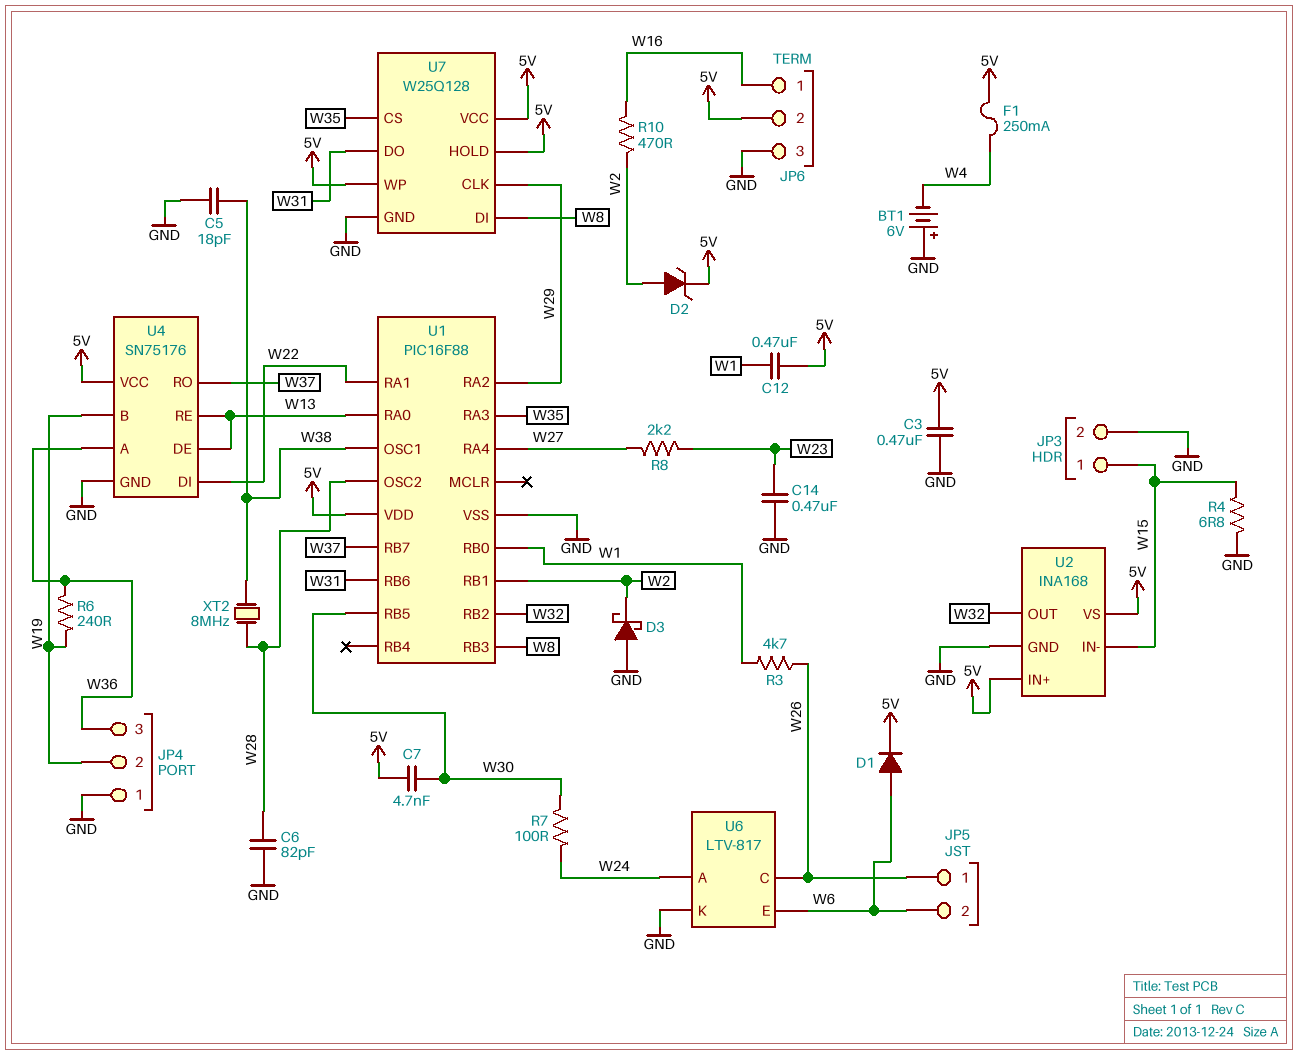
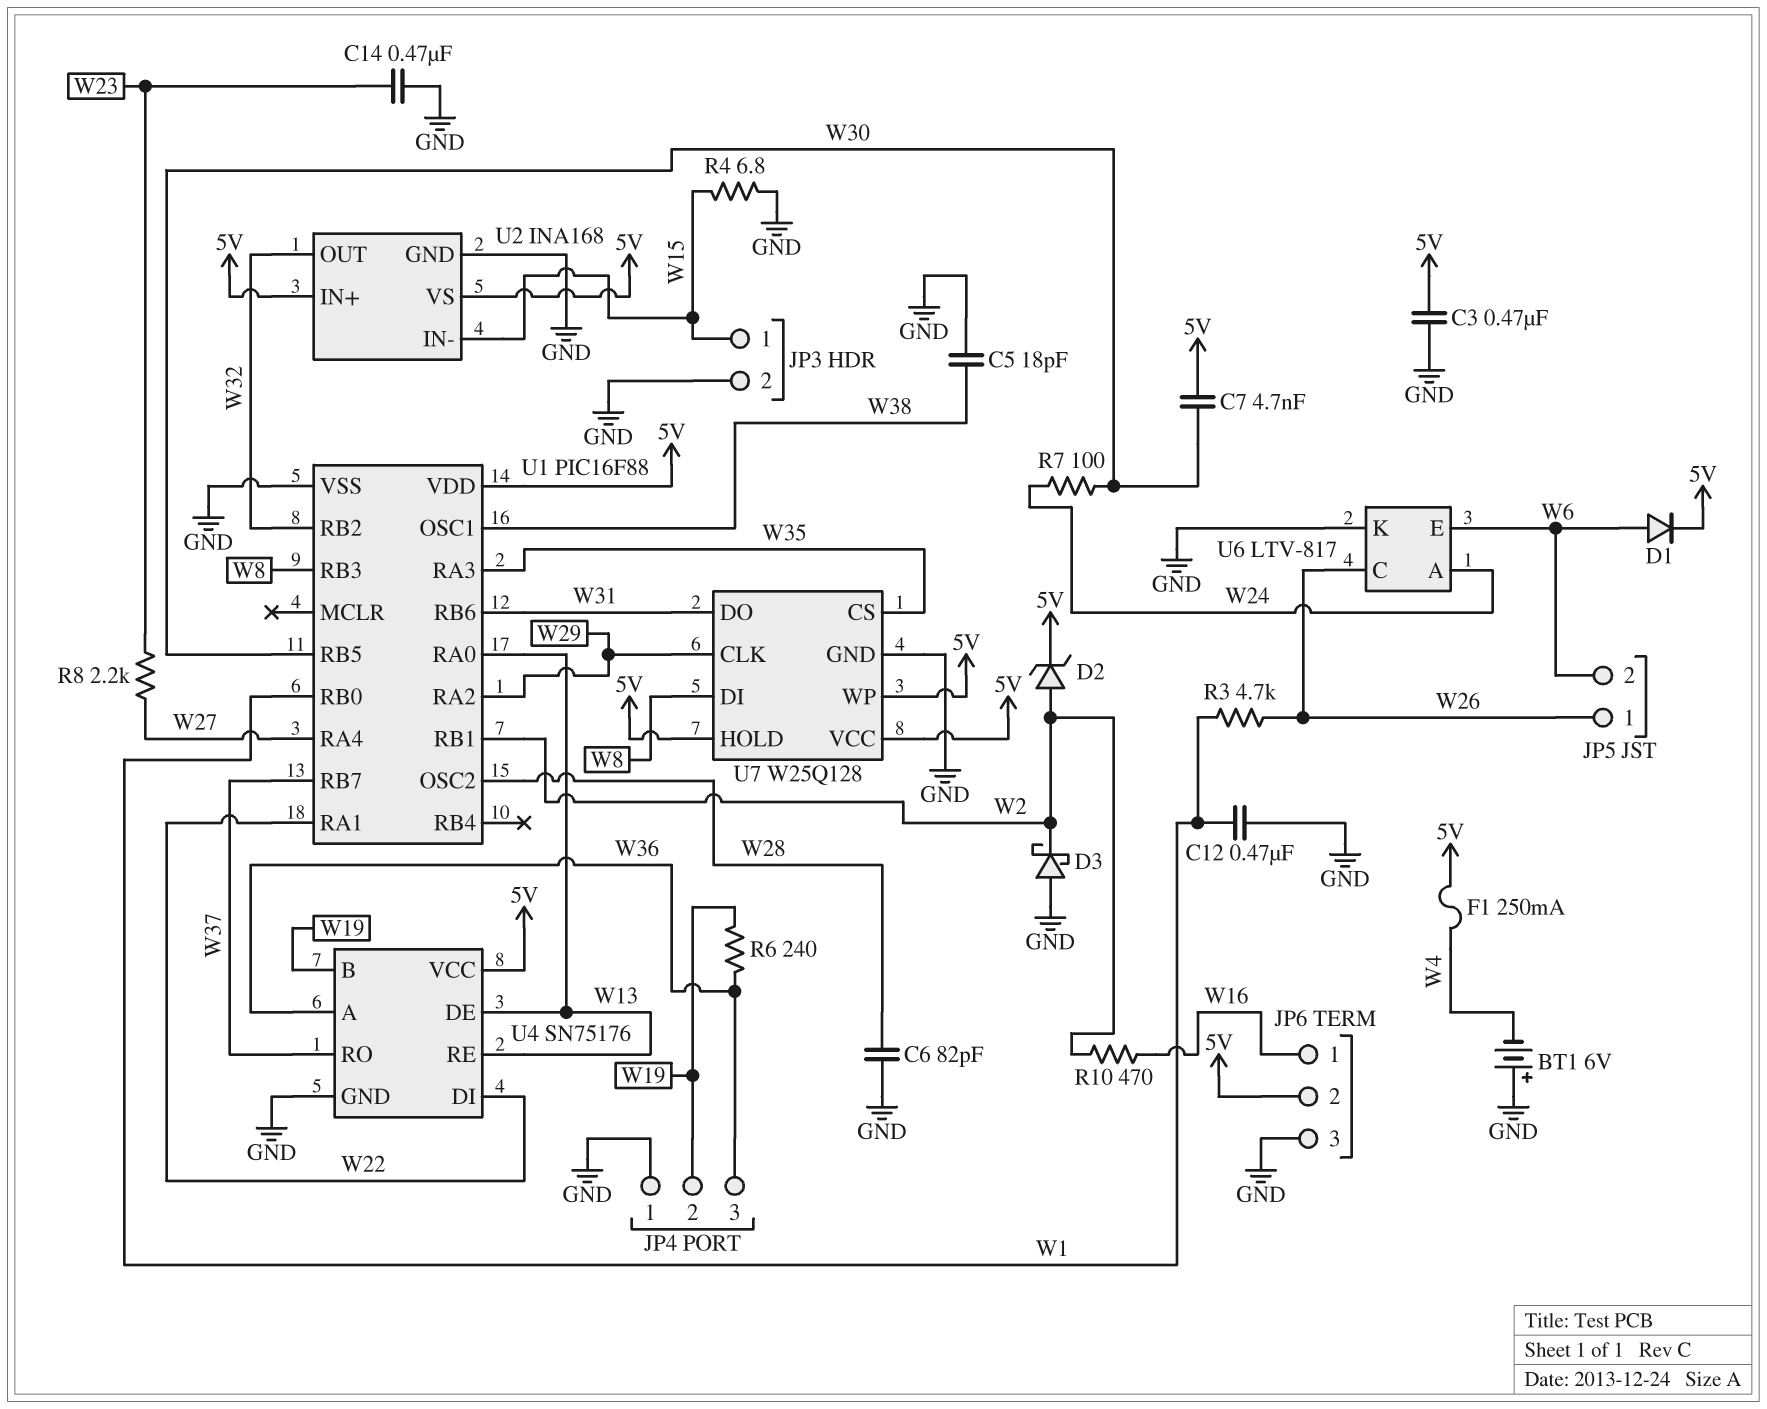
C12: 470nF (5V, W1) -> 470nF (GND, W1)
XT2: 8MHz (W28, W38) -> none

